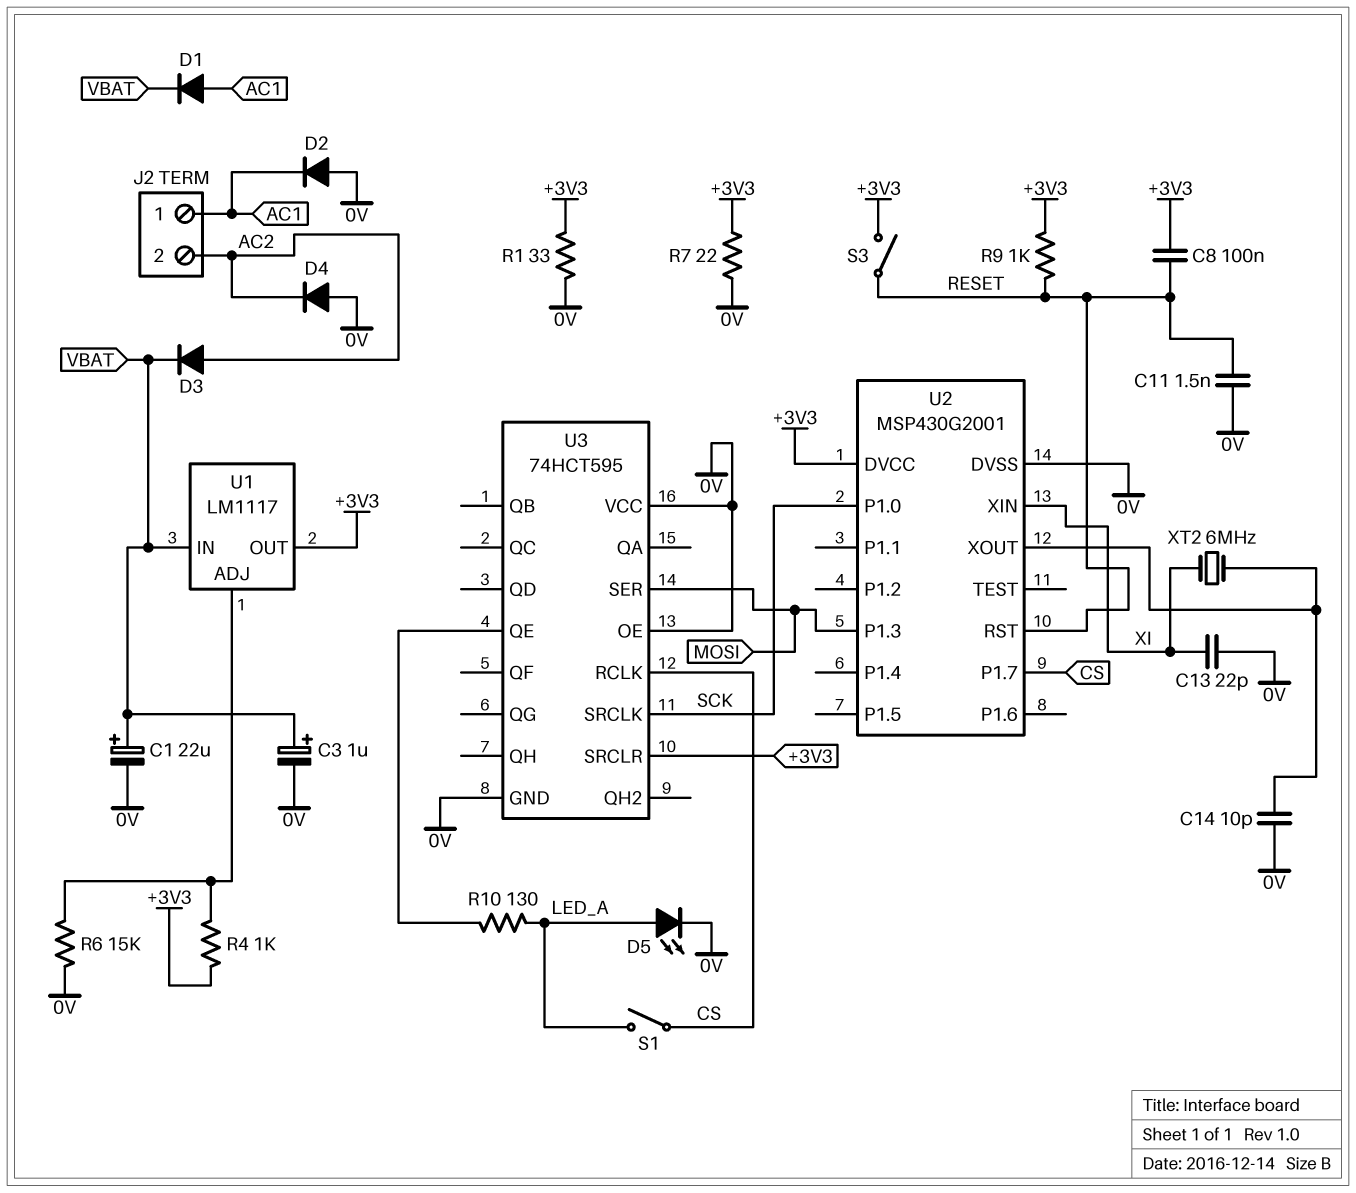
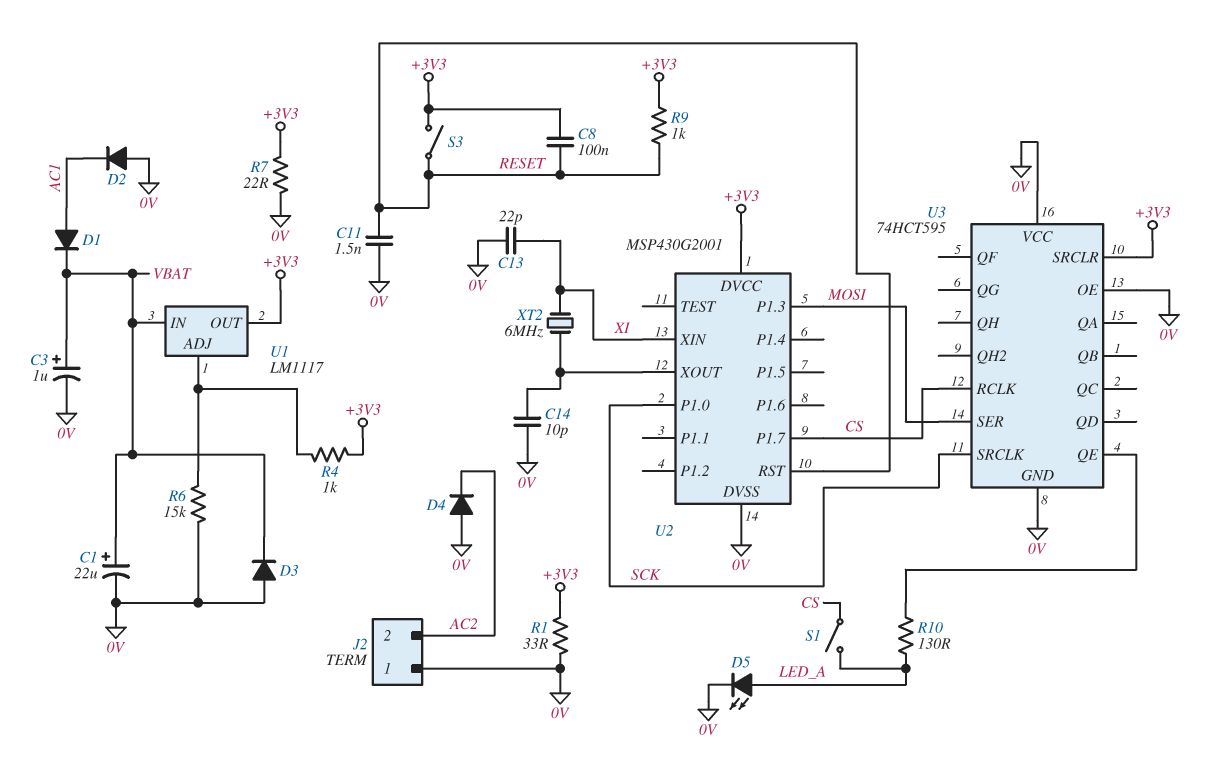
D3: diode (A AC2, K VBAT) -> diode (A 0V, K VBAT)
J2 pin 1: AC1 -> 0V

